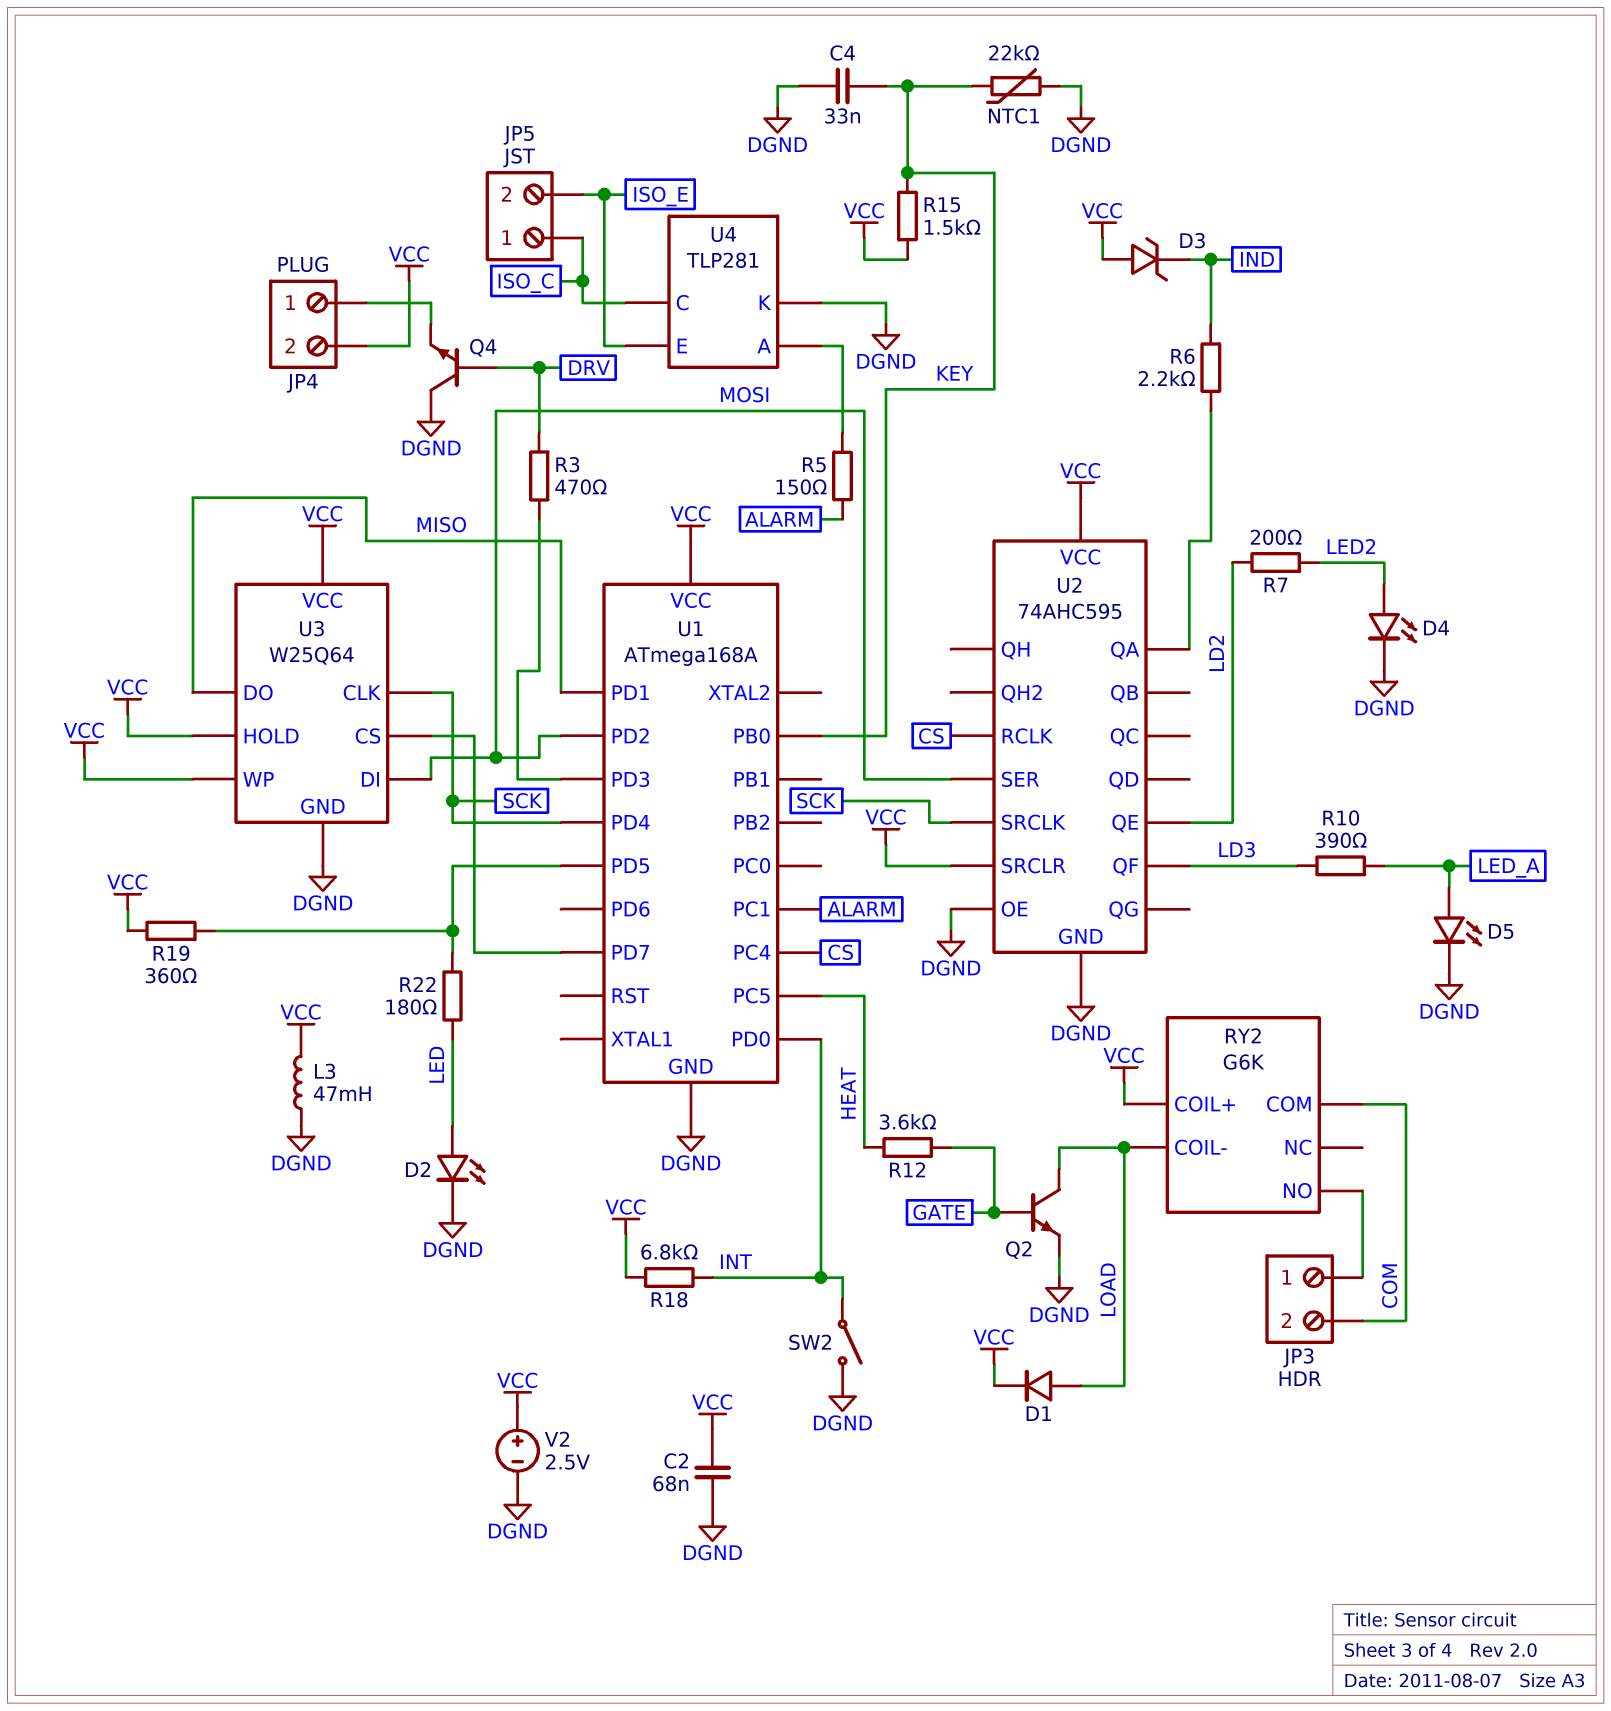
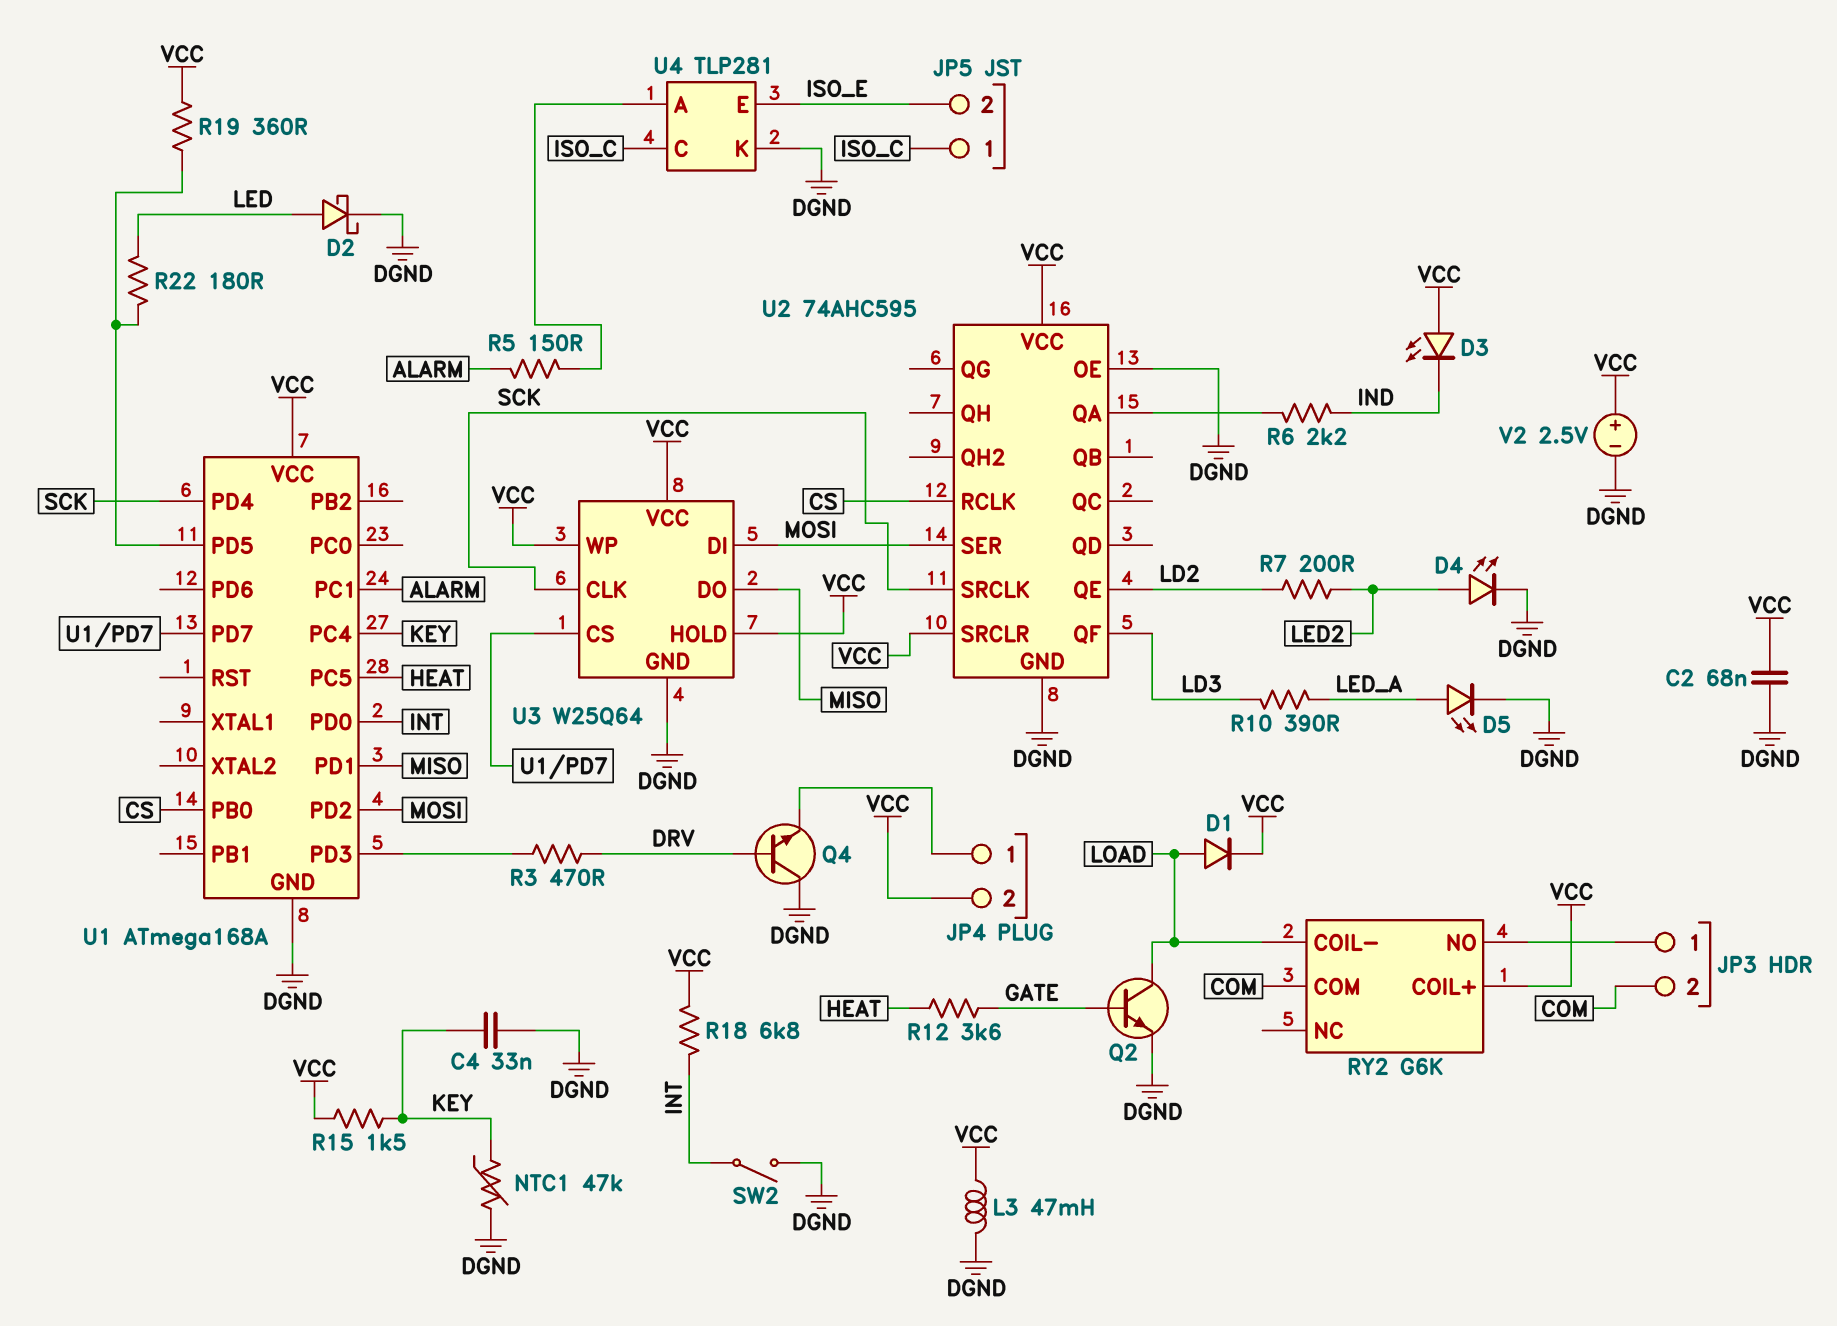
D2: LED (A LED, K DGND) -> schottky (A LED, K DGND)
D3: zener (A VCC, K IND) -> LED (A VCC, K IND)
NTC1: 22k (DGND, KEY) -> 47k (DGND, KEY)
U1 pin PB0: KEY -> CS
U1 pin PC4: CS -> KEY

